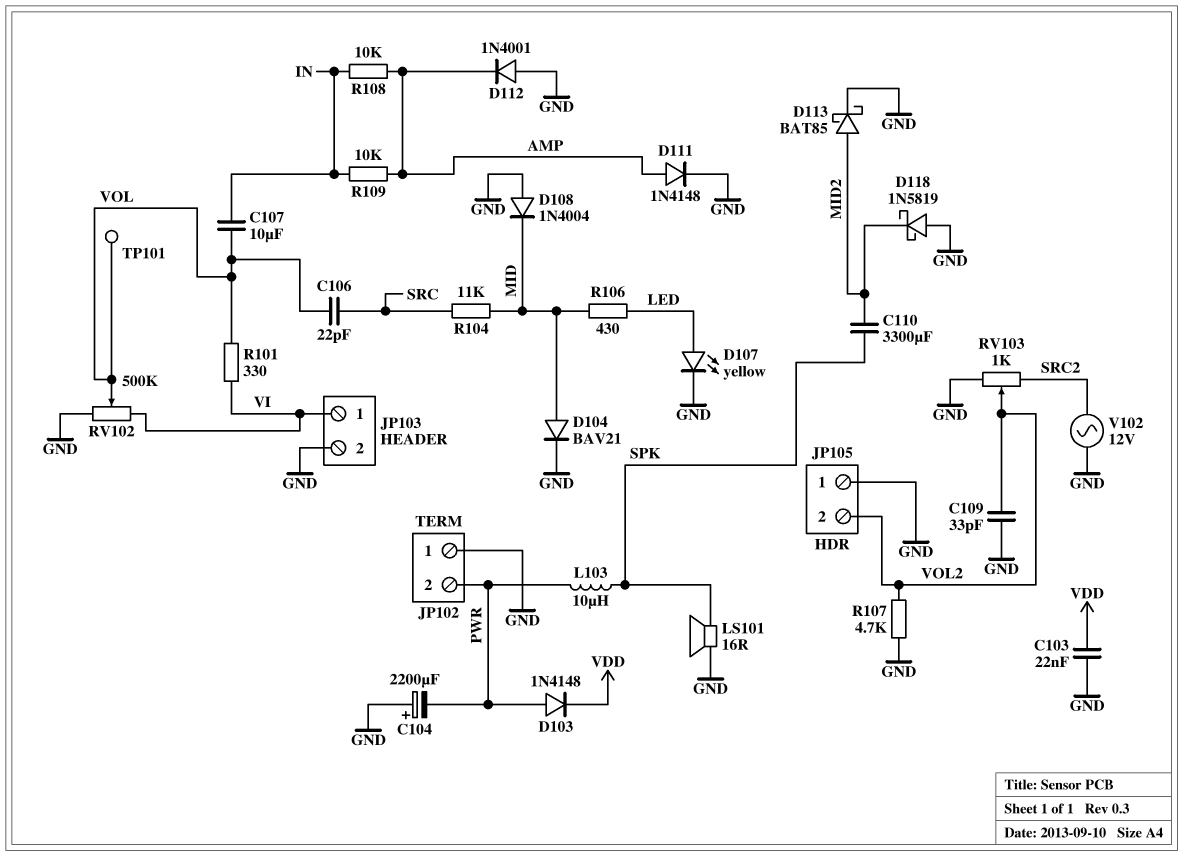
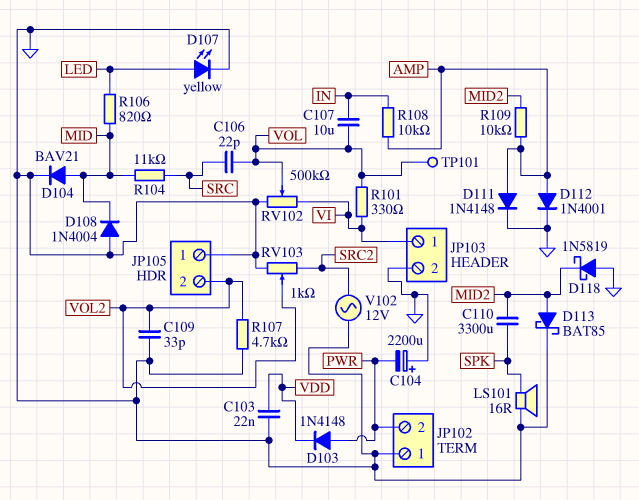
D112: diode 1N4001 (A GND, K AMP) -> diode 1N4001 (A AMP, K GND)
L103: 10uH (PWR, SPK) -> none
R106: 430 (LED, MID) -> 820 (LED, MID)
R109: 10k (AMP, IN) -> 10k (AMP, MID2)

